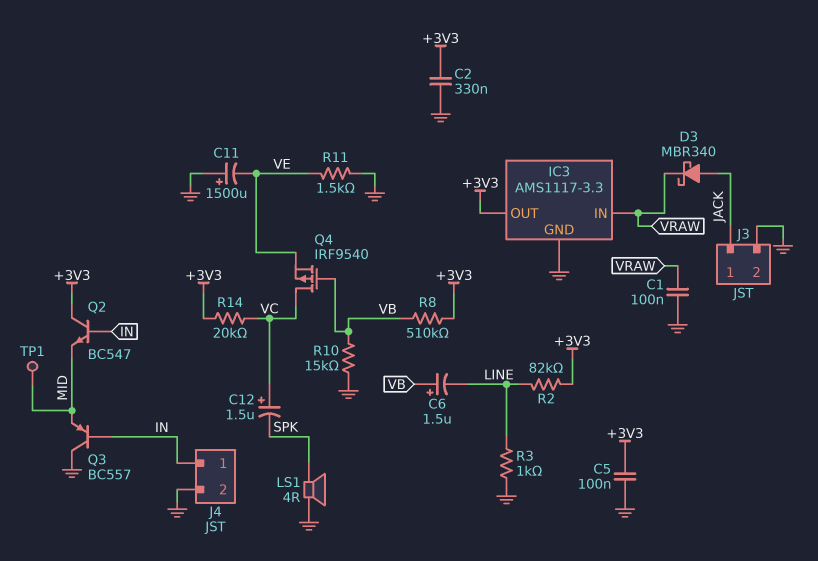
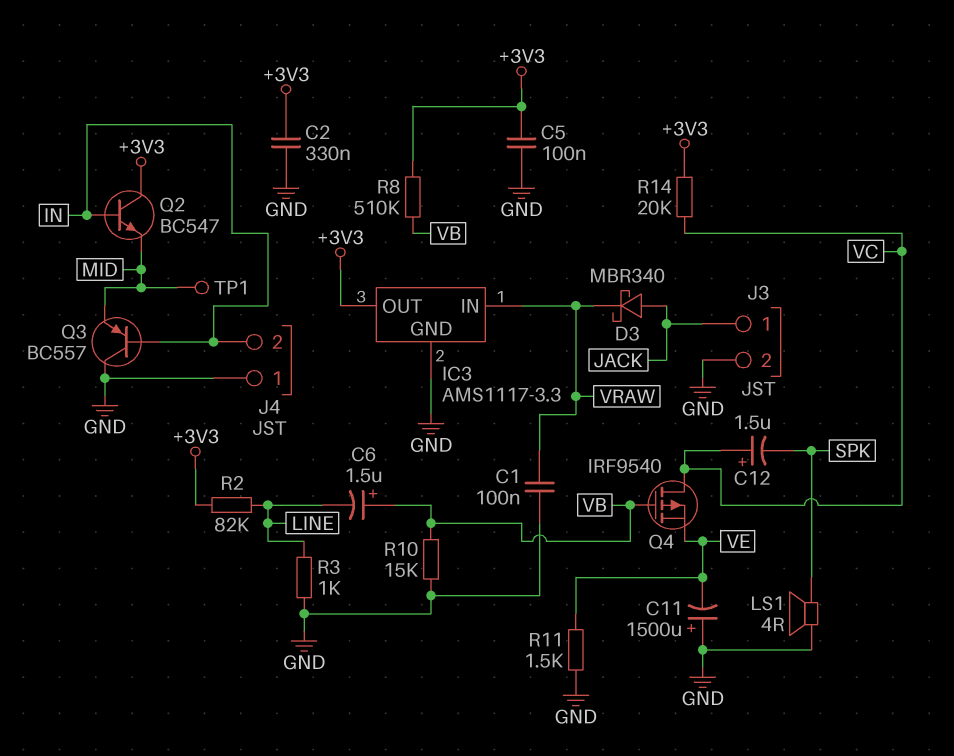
J4 pin 1: IN -> GND
J4 pin 2: GND -> IN

